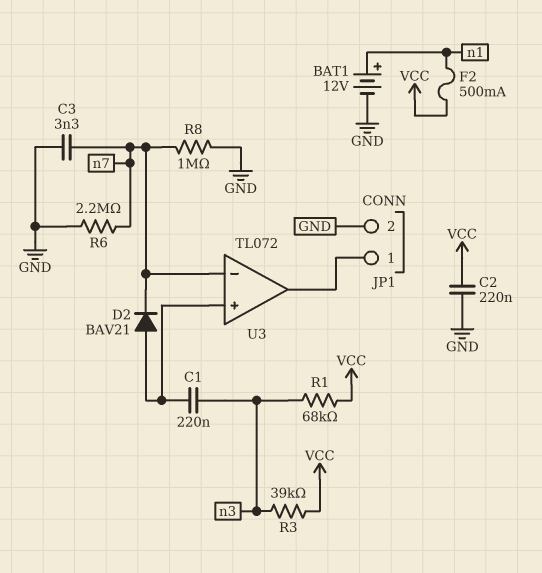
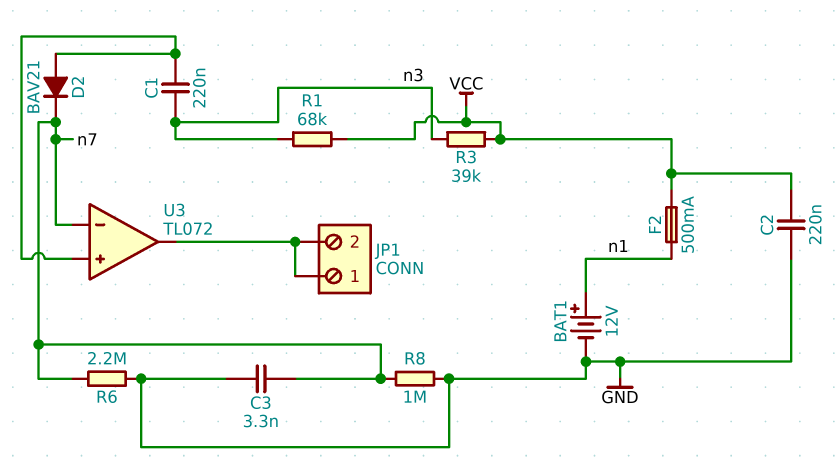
JP1 pin 2: GND -> JP1/1

